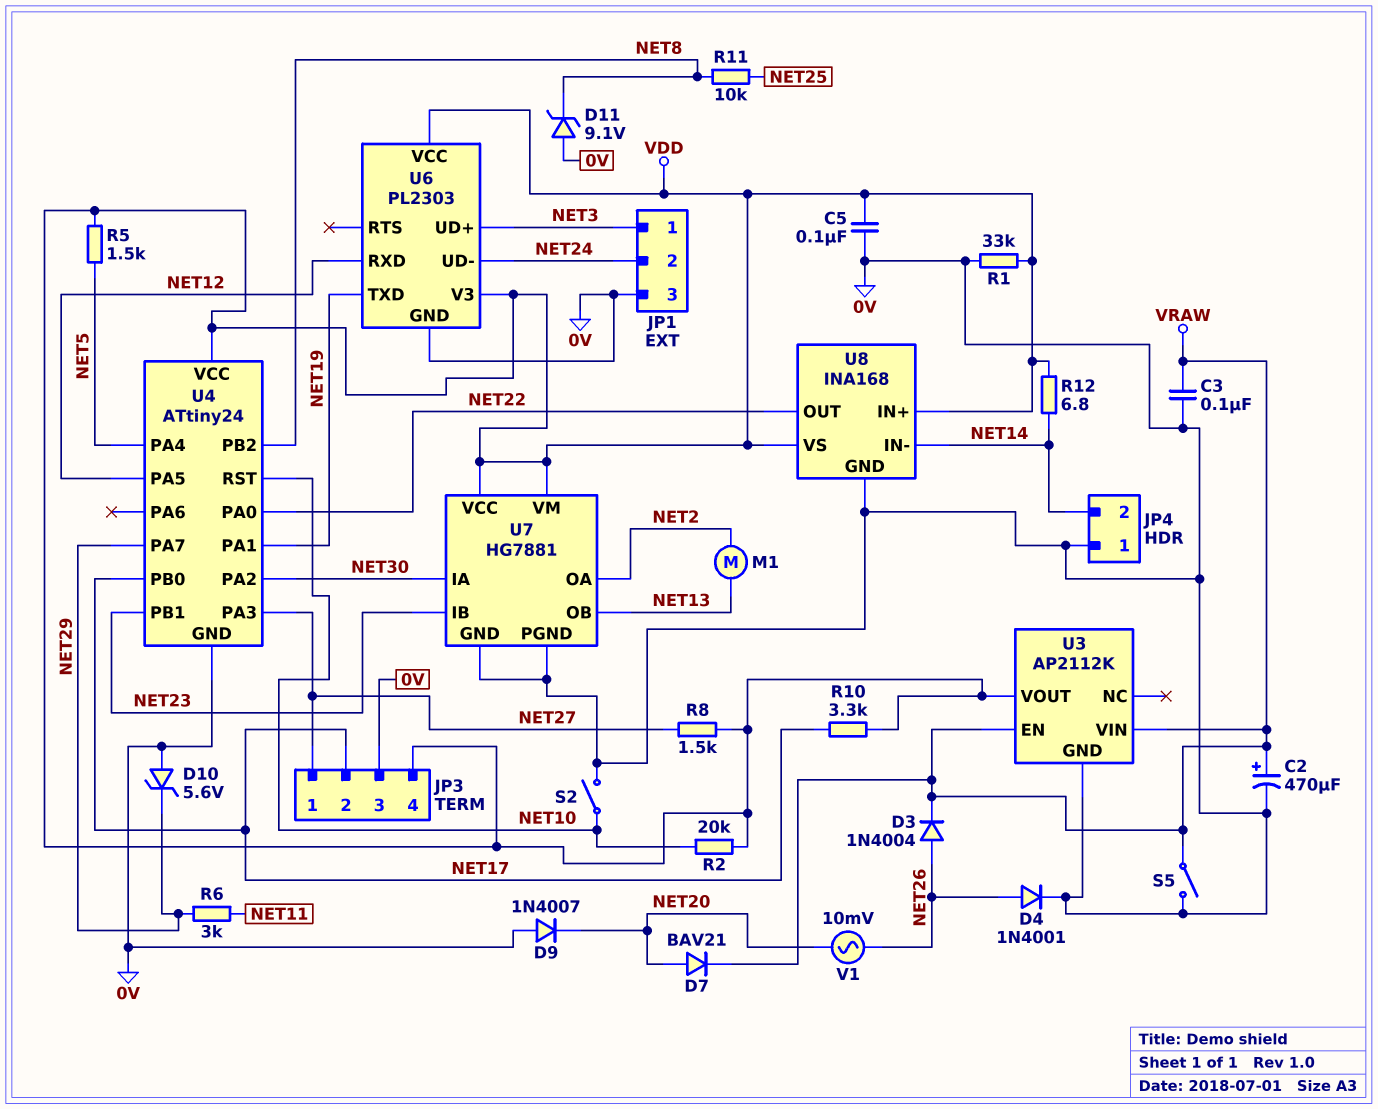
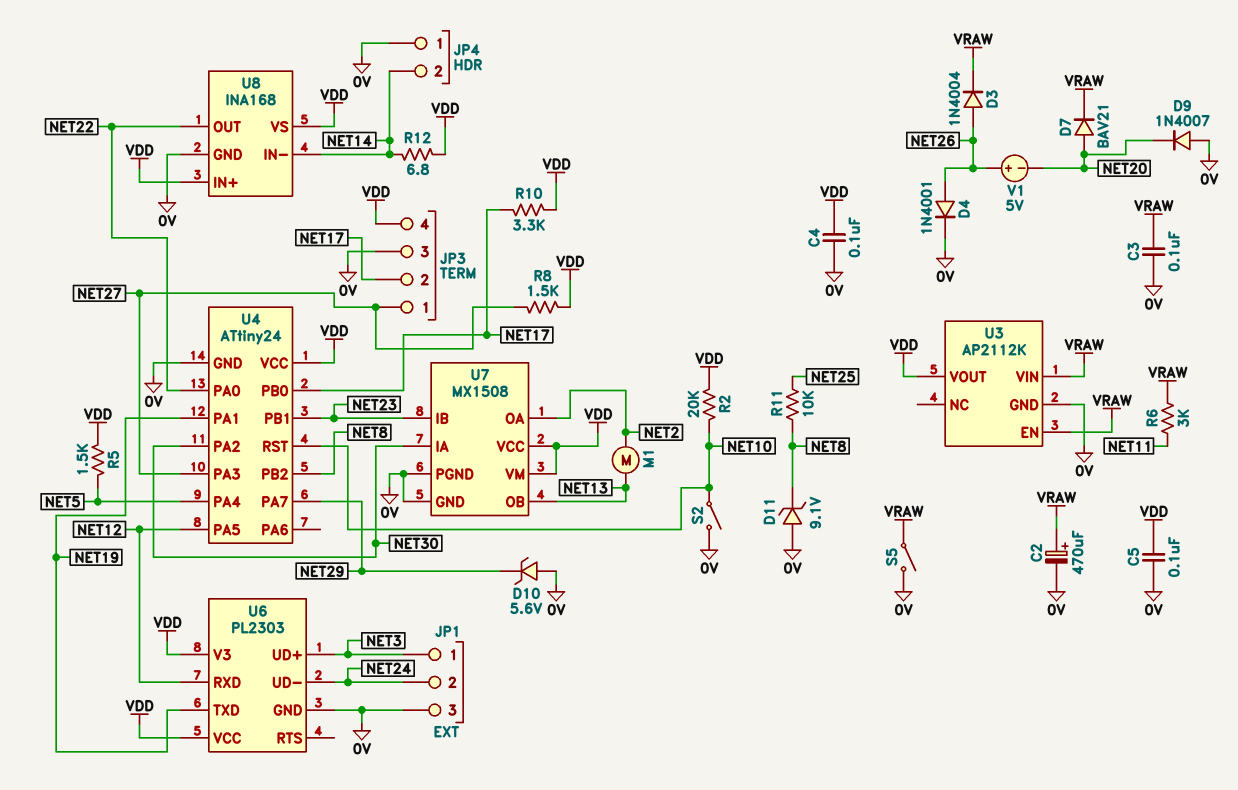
C4: none -> 100nF (0V, VDD)
R1: 33k (0V, VDD) -> none
R6: 3k (NET11, NET29) -> 3k (NET11, VRAW)
U7: HG7881 -> MX1508
V1: AC 10mV (NET20, NET26) -> 5V (plus NET26, minus NET20)

